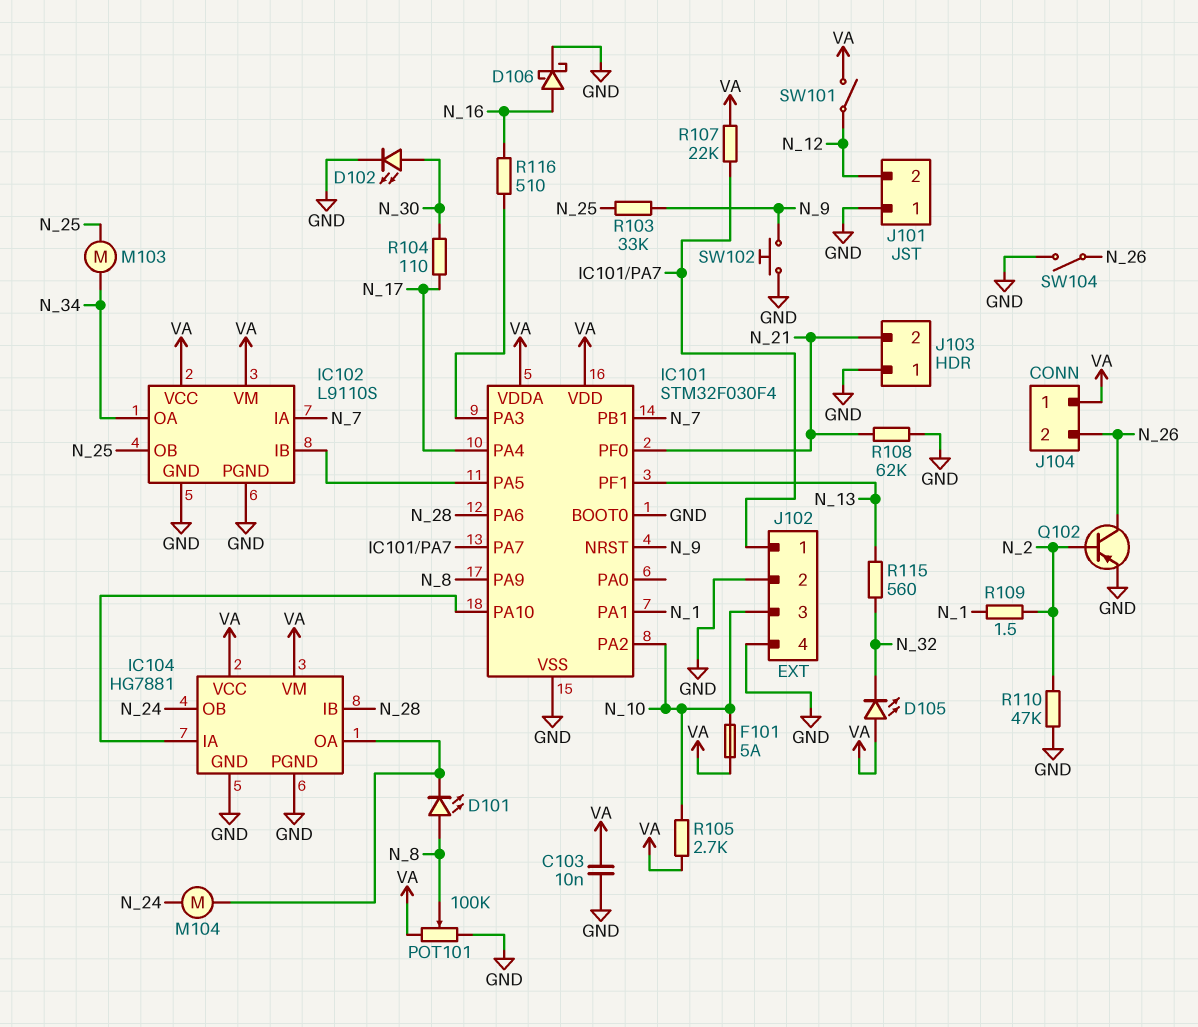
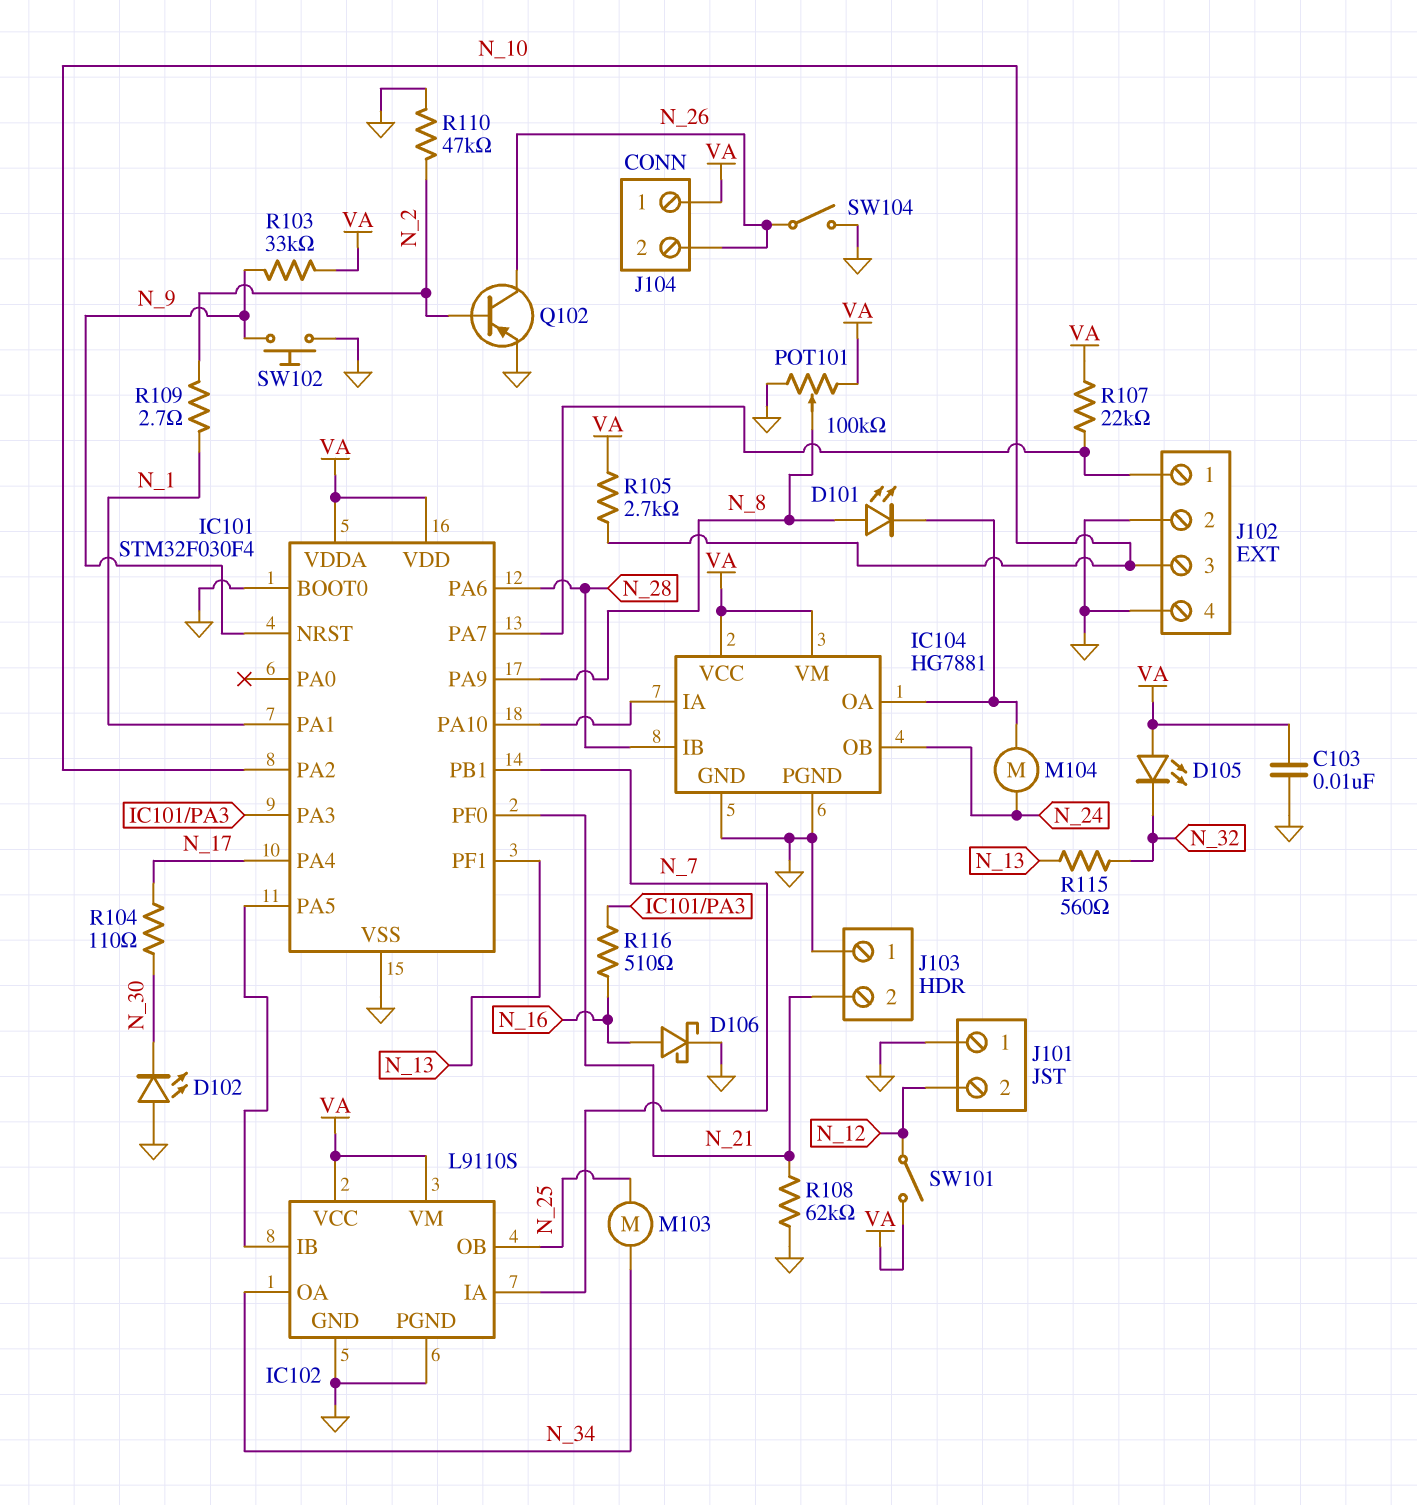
D102: LED (A N_30, K GND) -> LED (A GND, K N_30)
F101: 5A (N_10, VA) -> none
R103: 33k (N_9, N_25) -> 33k (N_9, VA)
R109: 1.5 (N_1, N_2) -> 2.7 (N_1, N_2)

